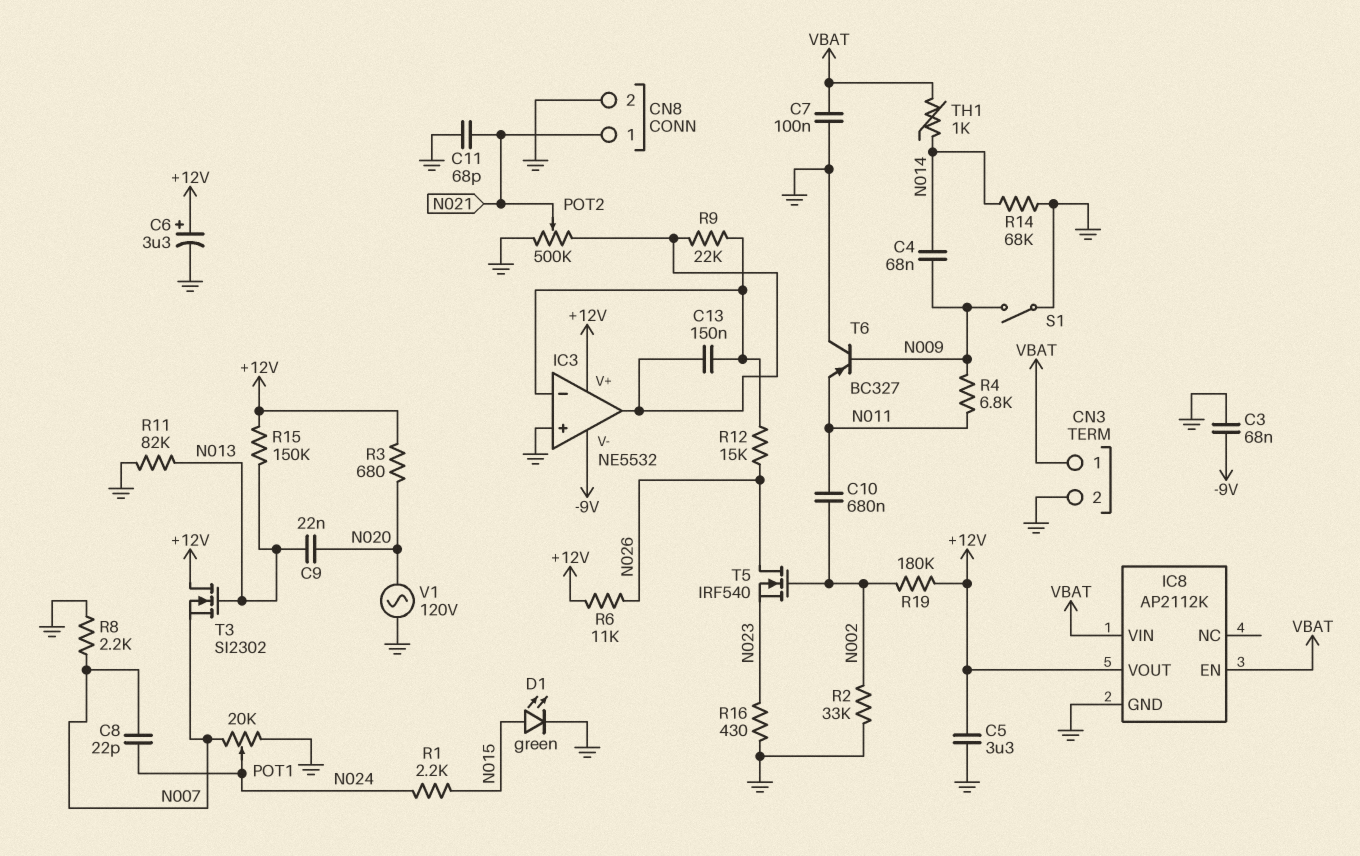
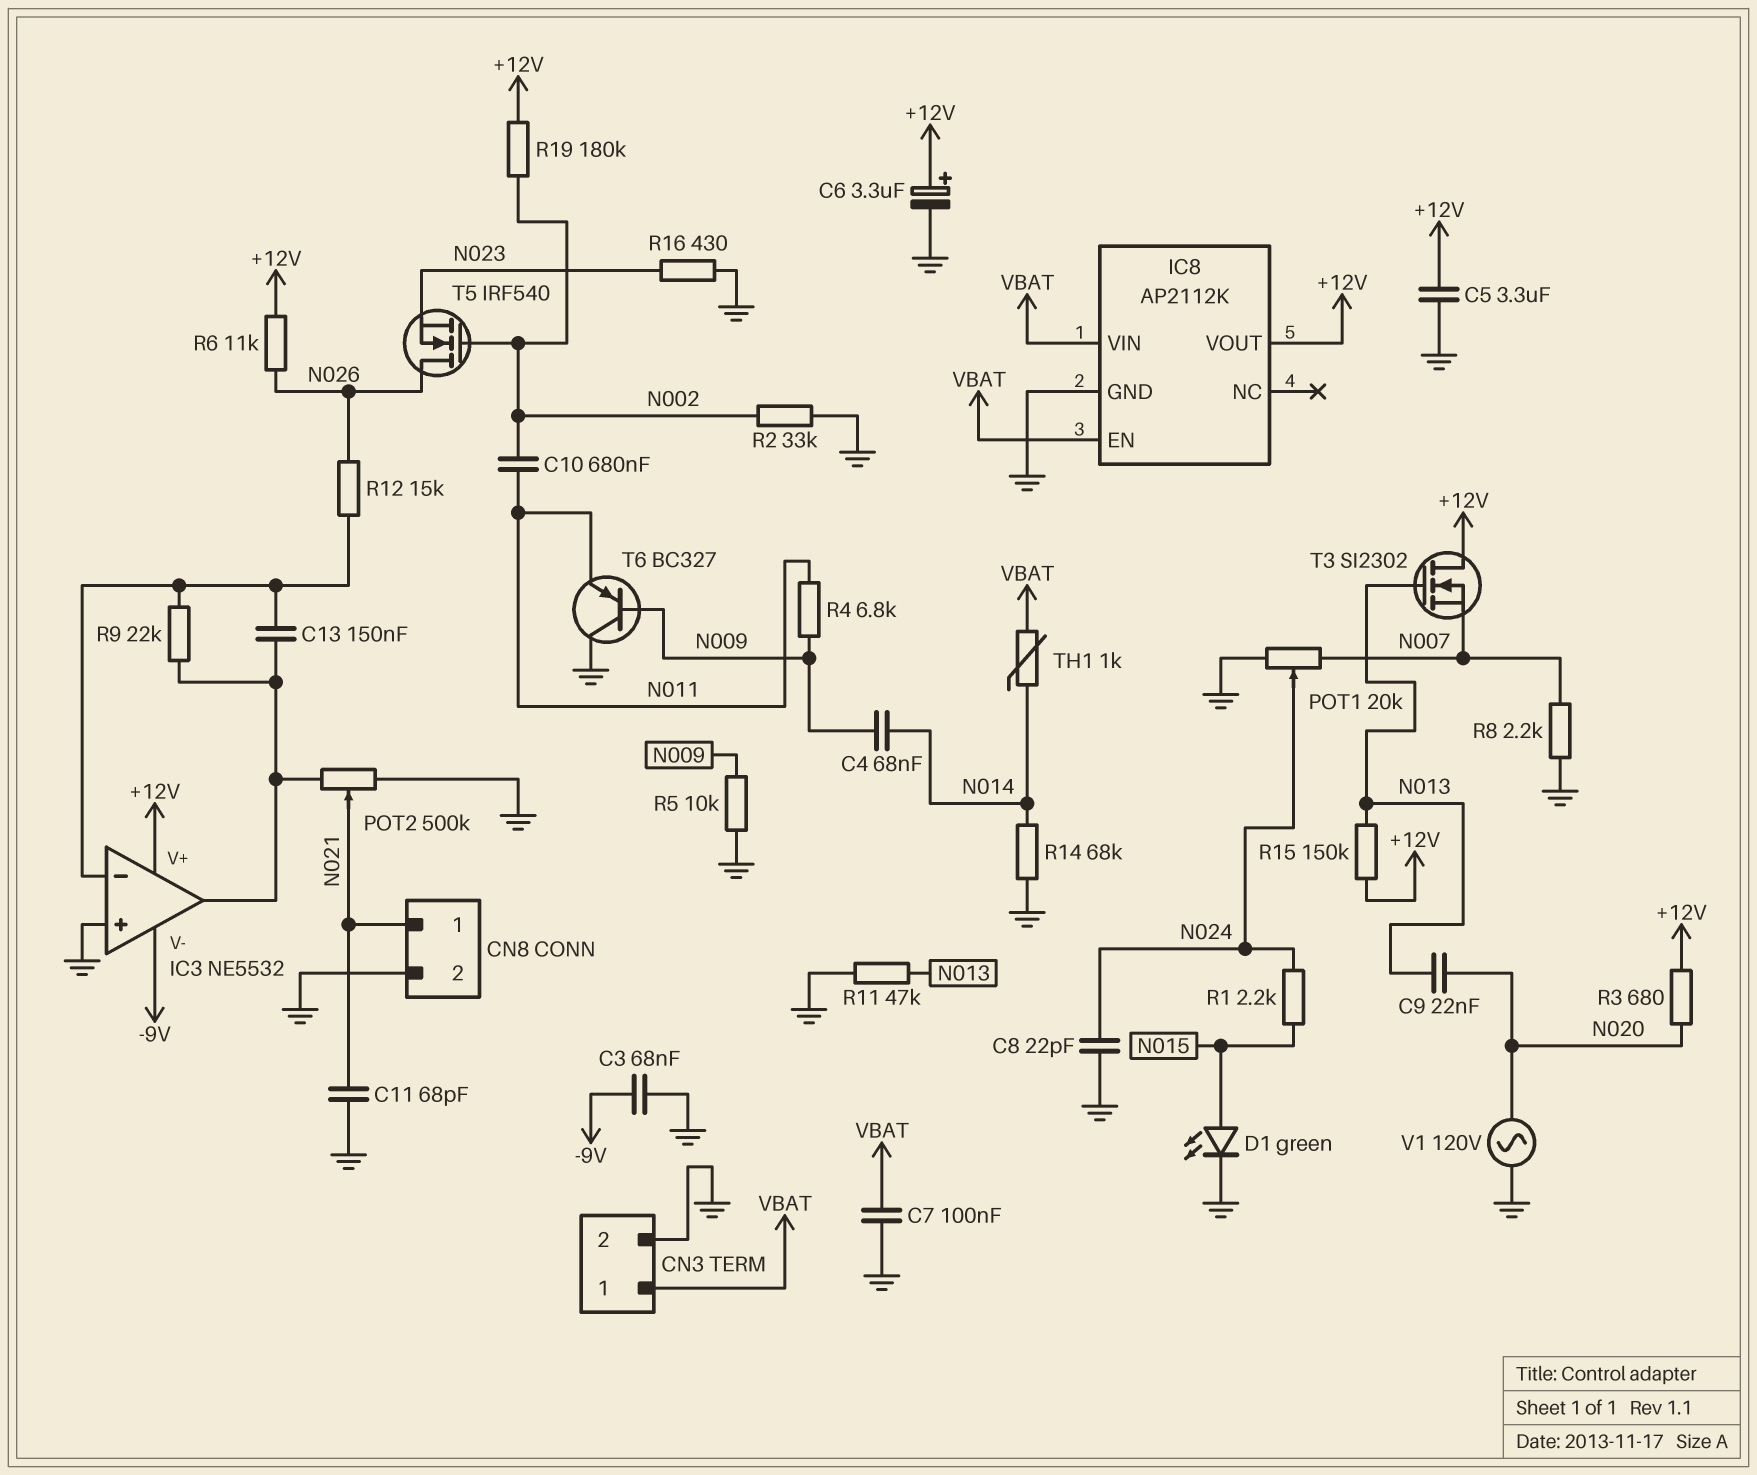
C8: 22pF (N007, N024) -> 22pF (GND, N024)
R5: none -> 10k (GND, N009)
R11: 82k (GND, N013) -> 47k (GND, N013)
S1: switch (GND, N009) -> none

